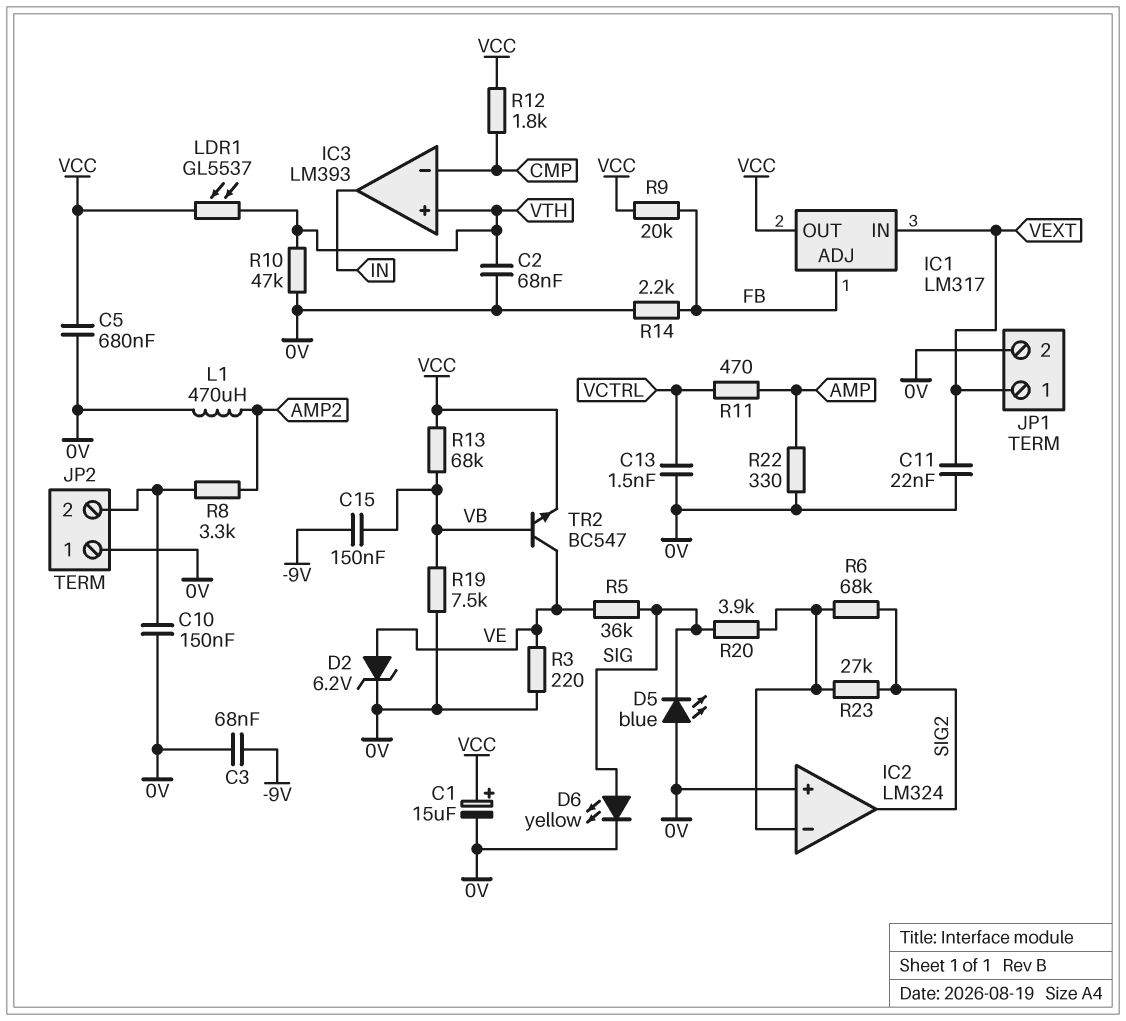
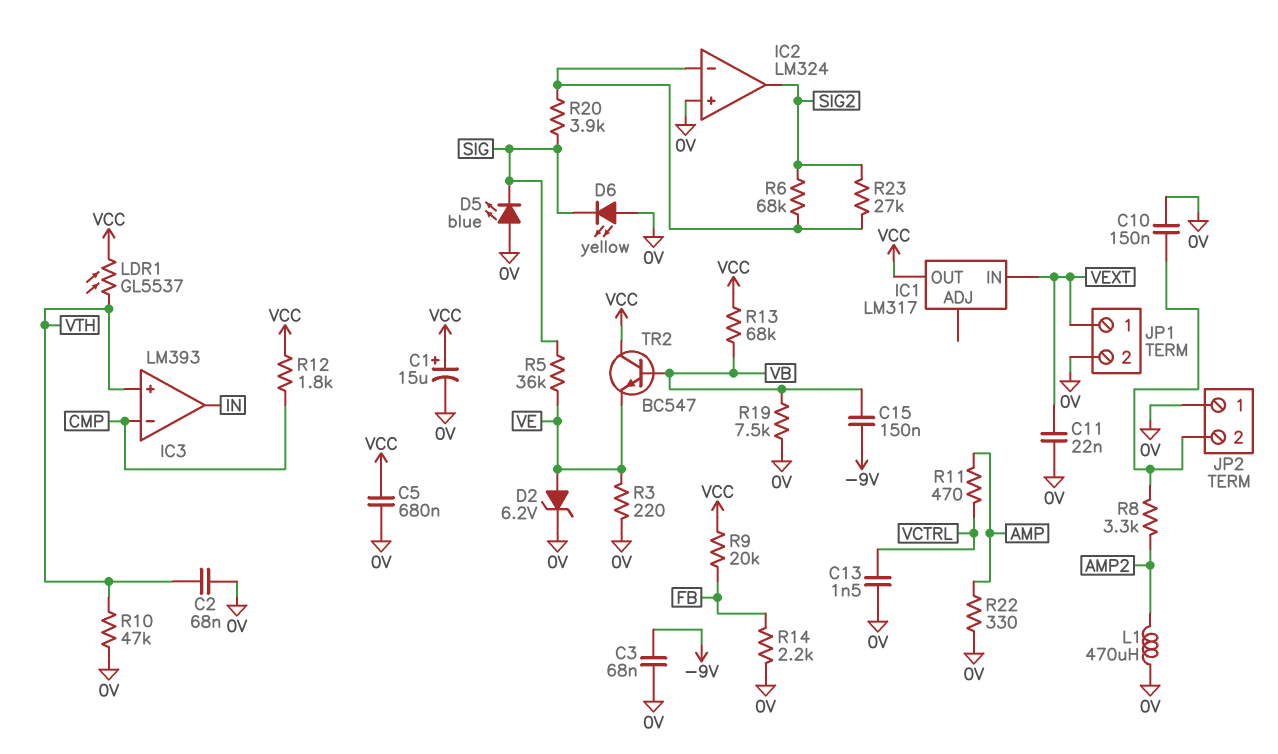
D6: LED yellow (A SIG, K 0V) -> LED yellow (A 0V, K SIG)
IC1 pin ADJ: FB -> none
TR2: NPN BC547 (B VB, C VE, E VCC) -> NPN BC547 (B VB, C VCC, E VE)

